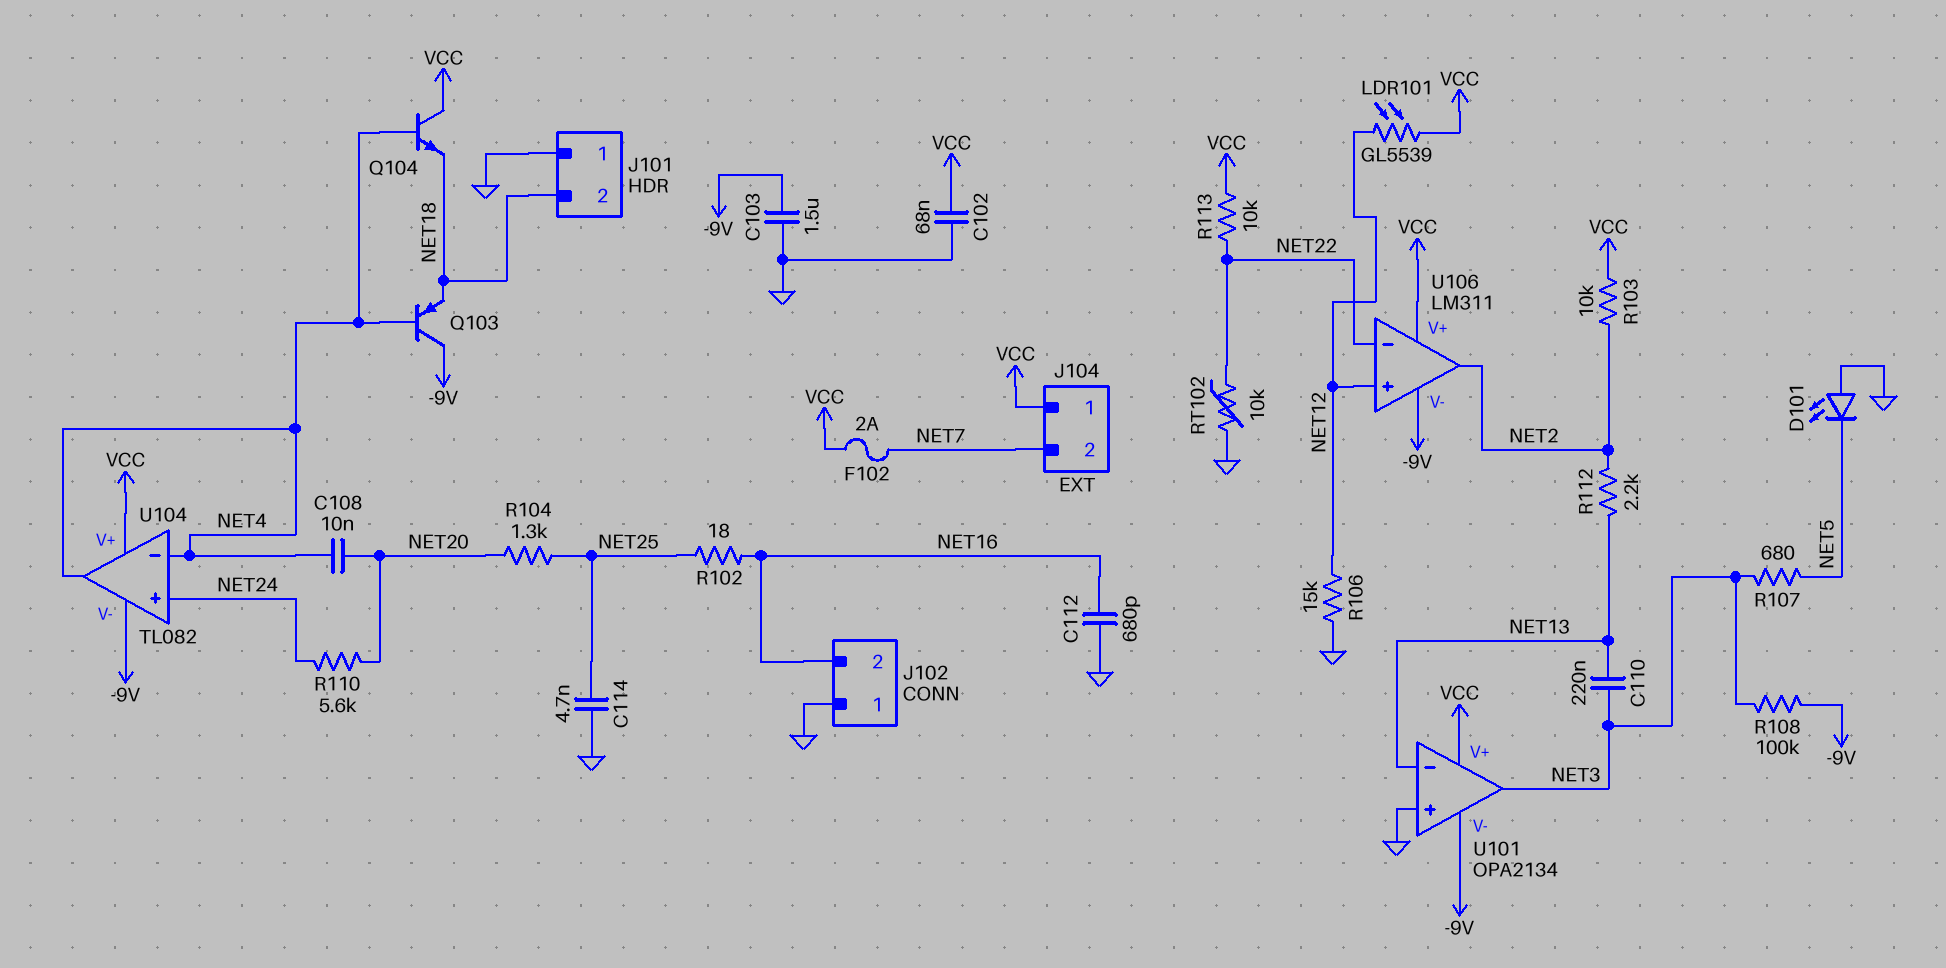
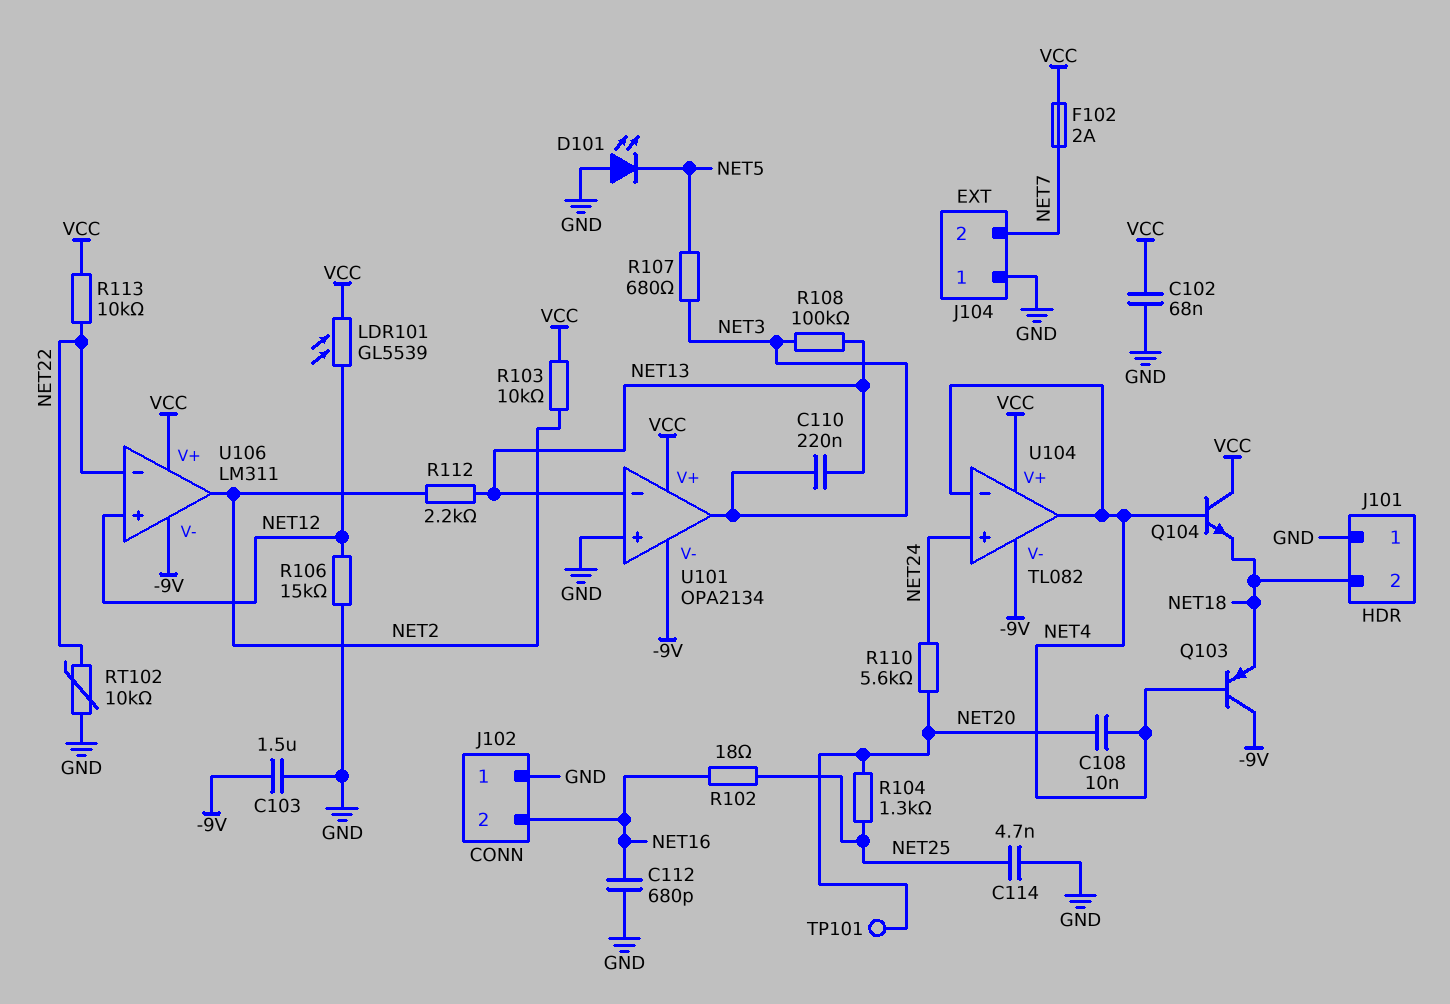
J104 pin 1: VCC -> GND
R108: 100k (-9V, NET3) -> 100k (NET3, NET13)
TP101: none -> test point (NET20)

